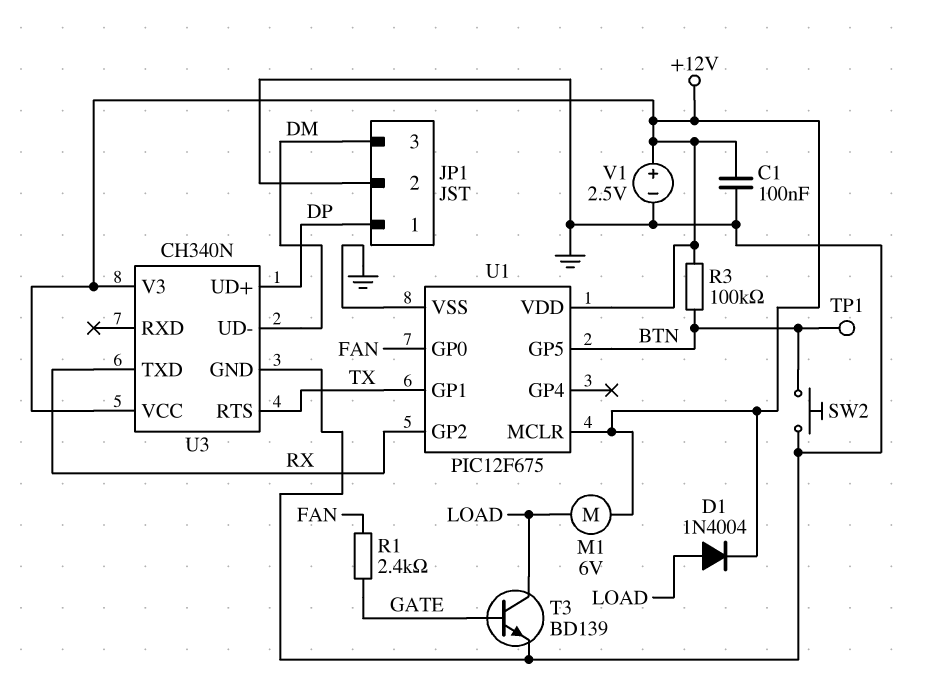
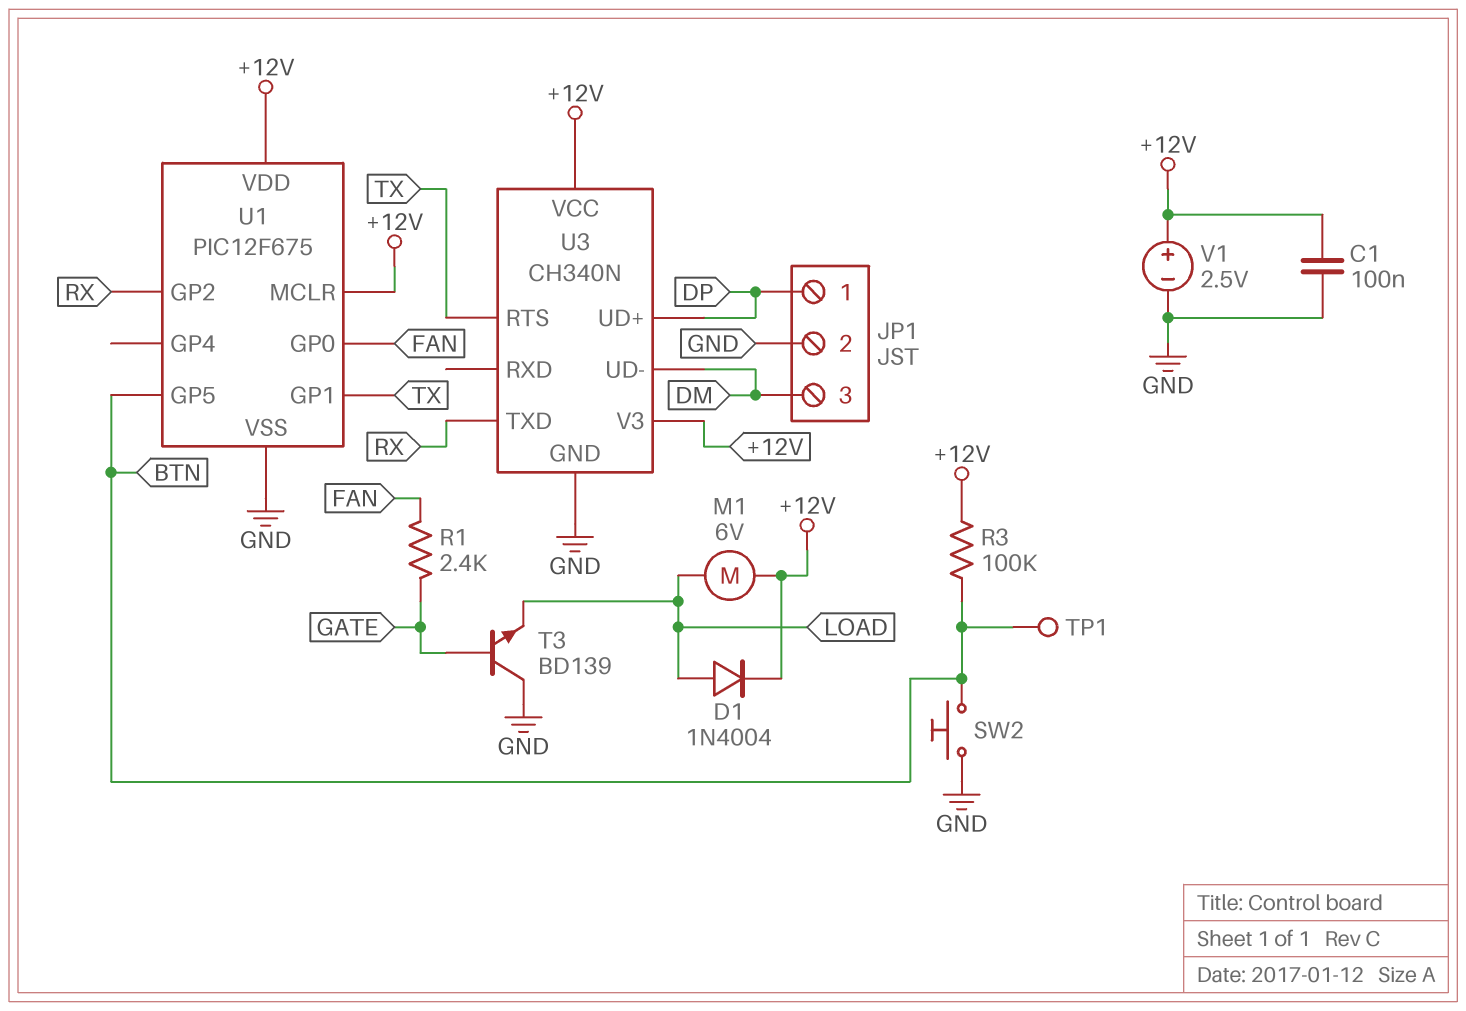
T3: NPN BD139 (B GATE, C LOAD, E GND) -> NPN BD139 (B GATE, C GND, E LOAD)

